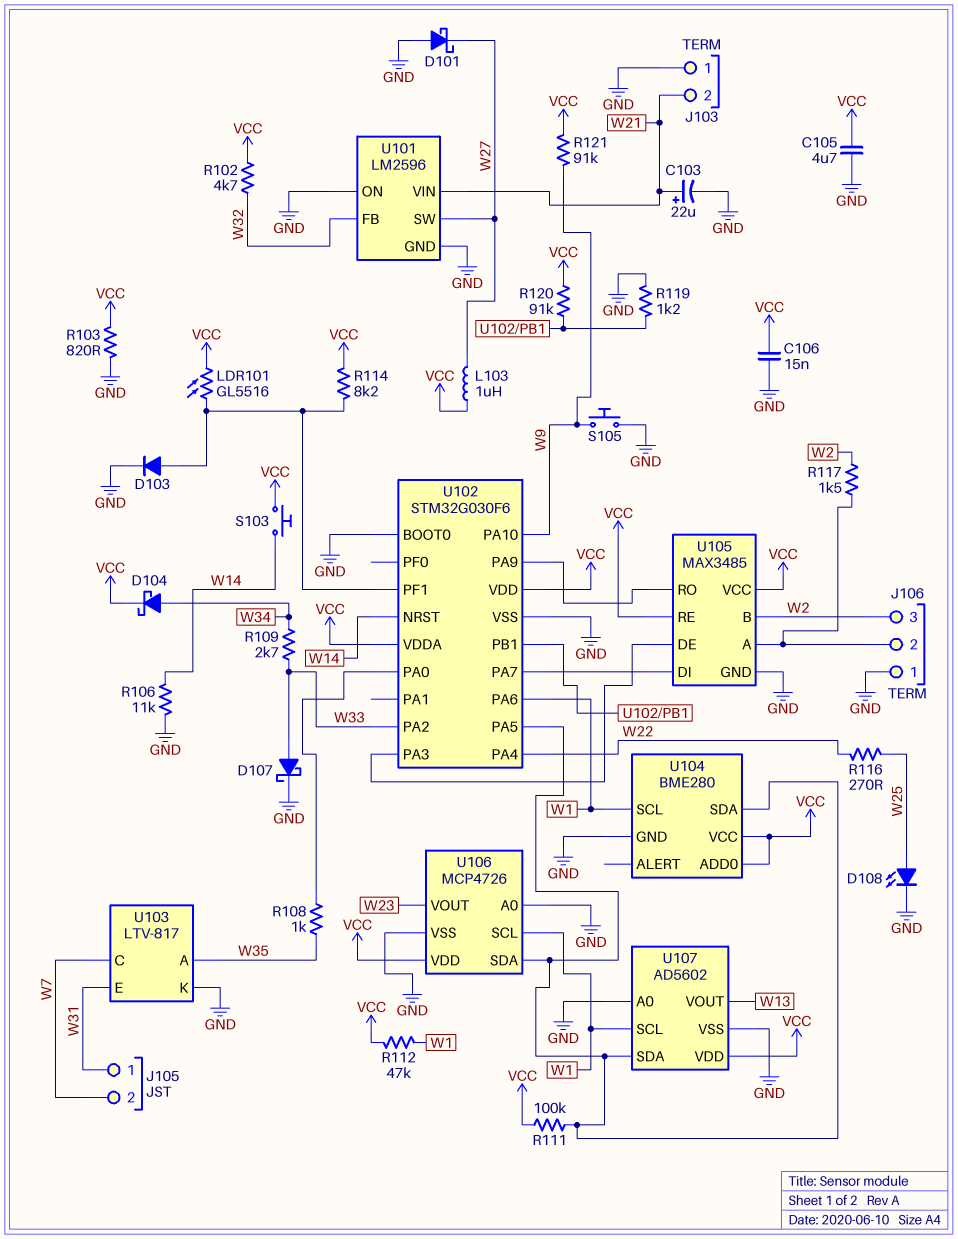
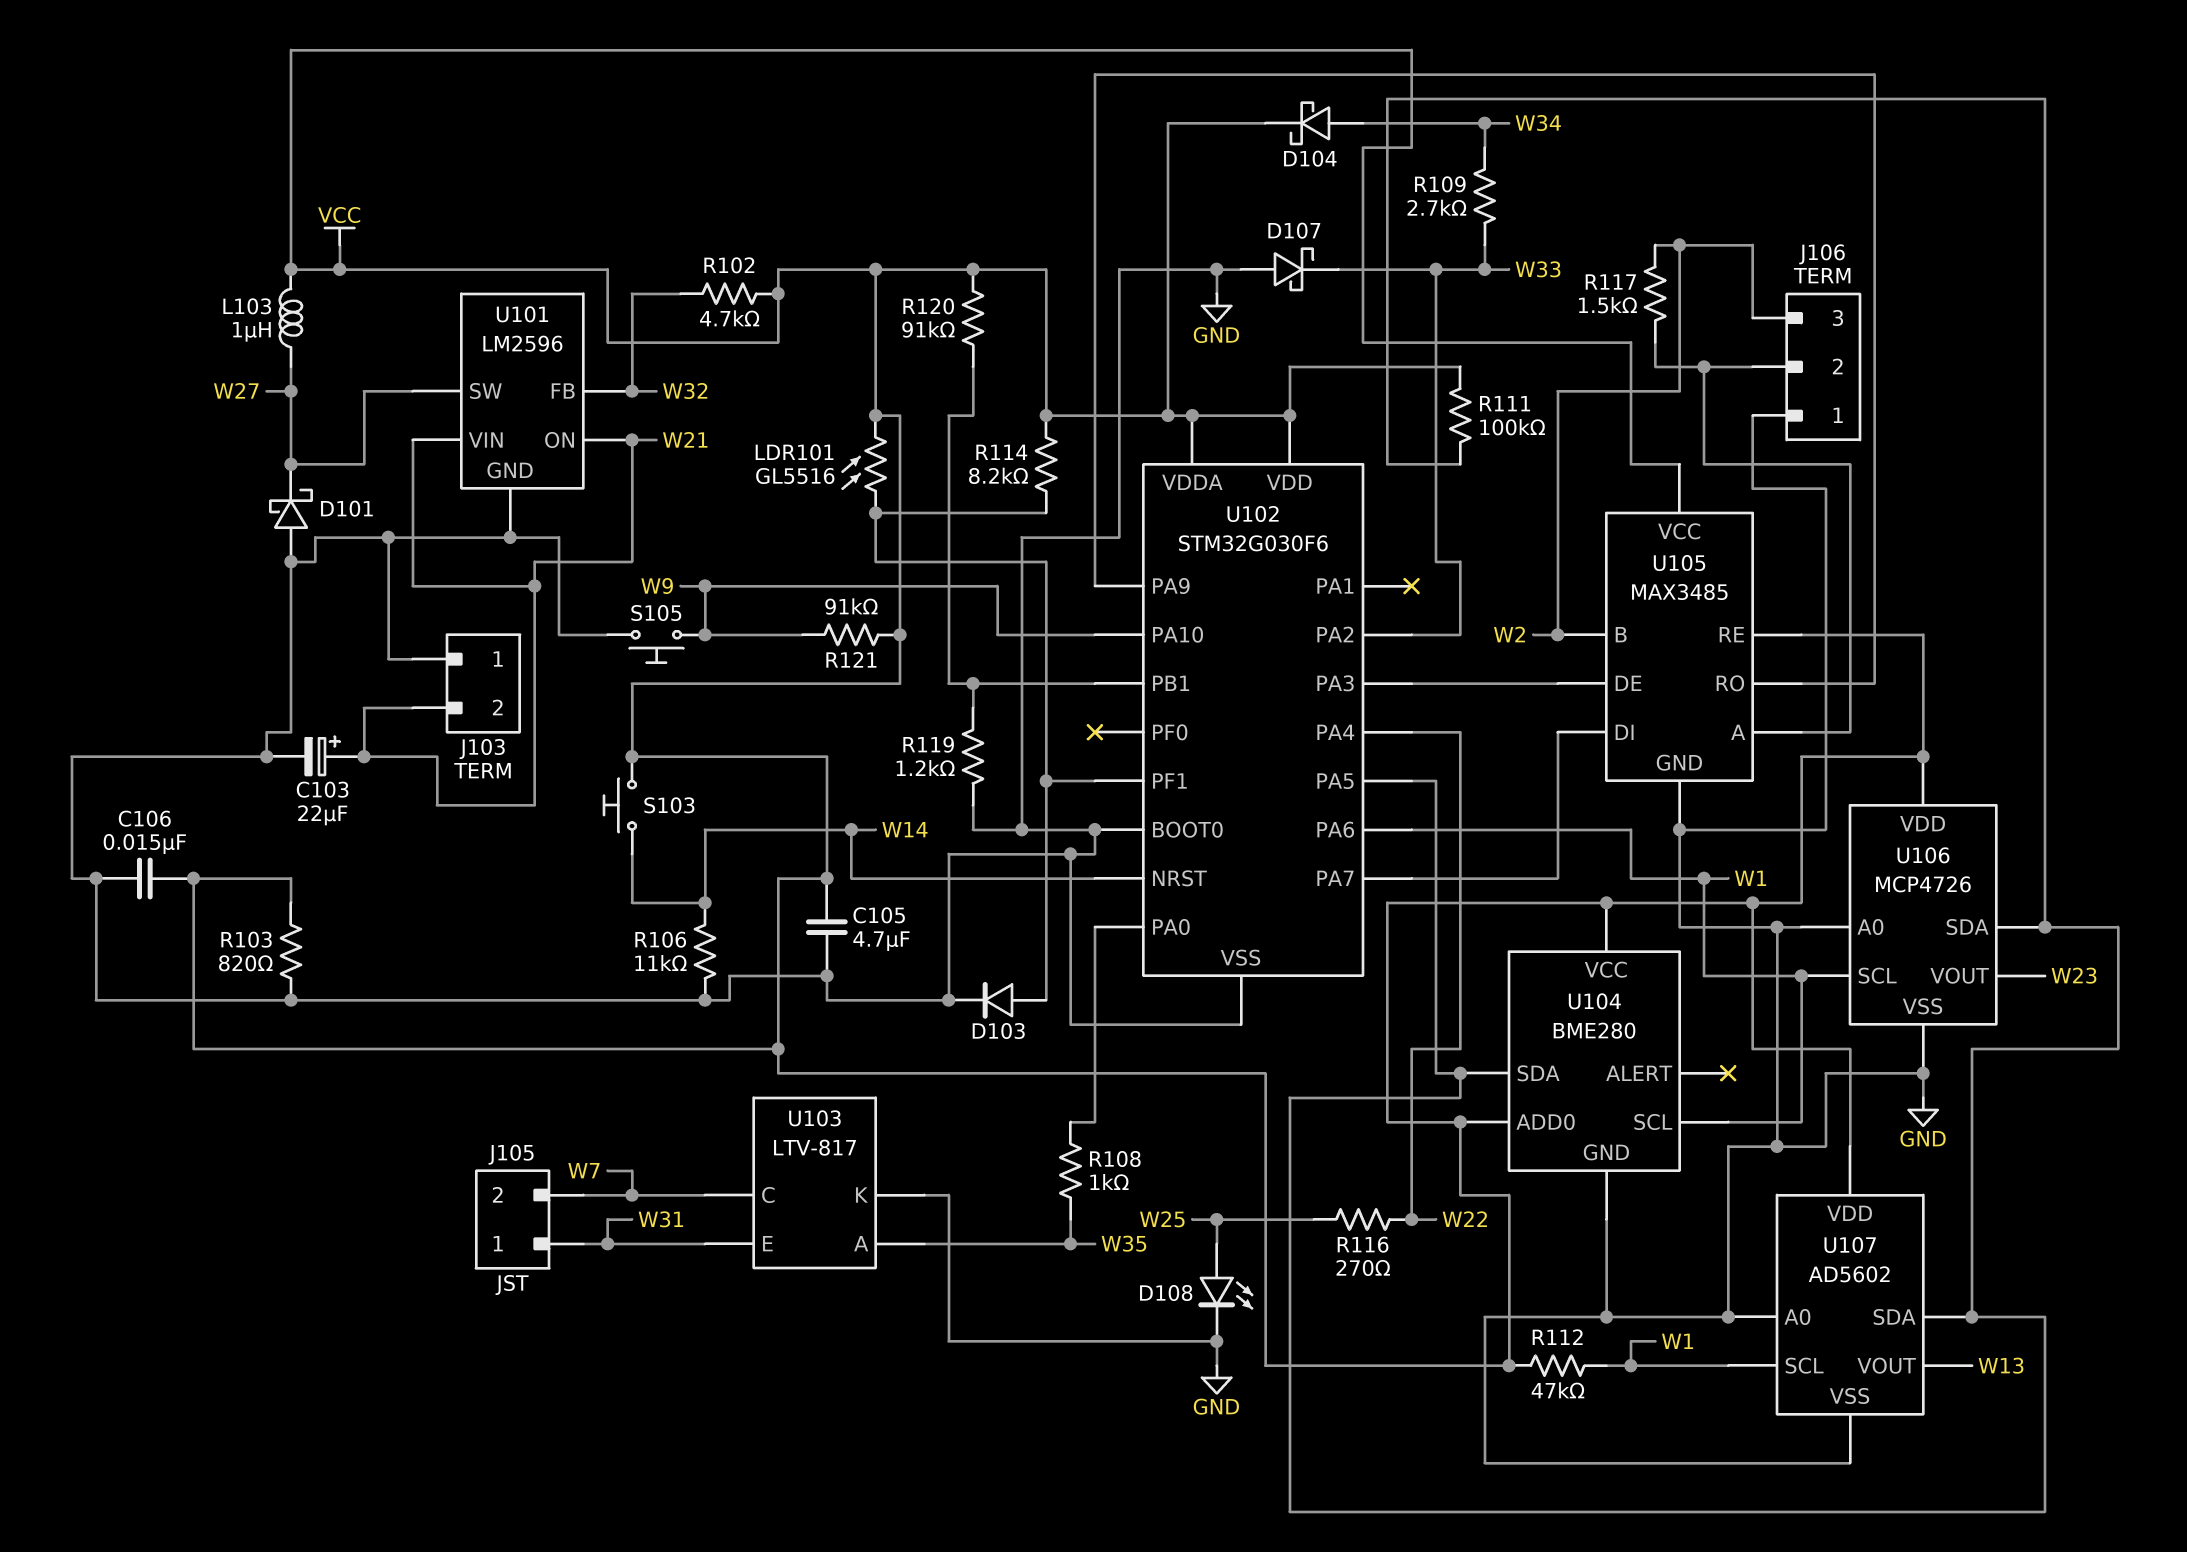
D107: schottky (A W33, K GND) -> schottky (A GND, K W33)
U101 pin ON: GND -> W21

